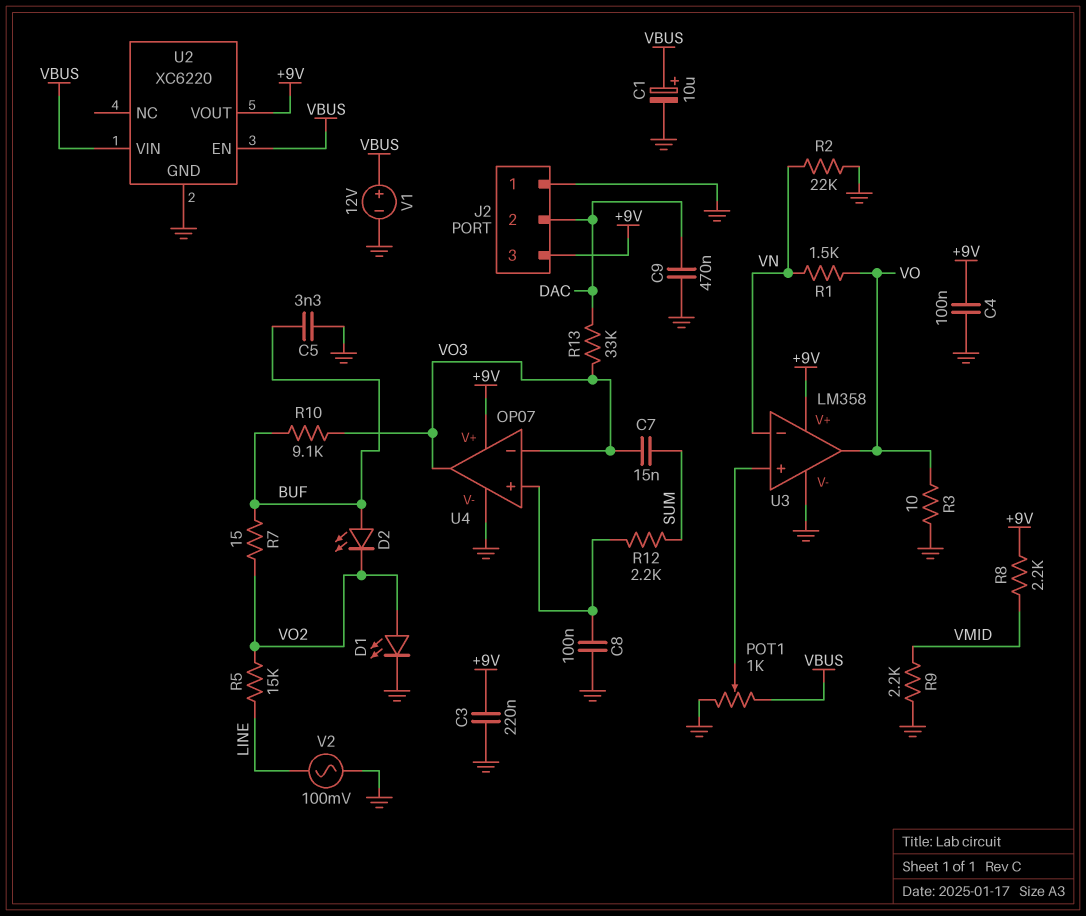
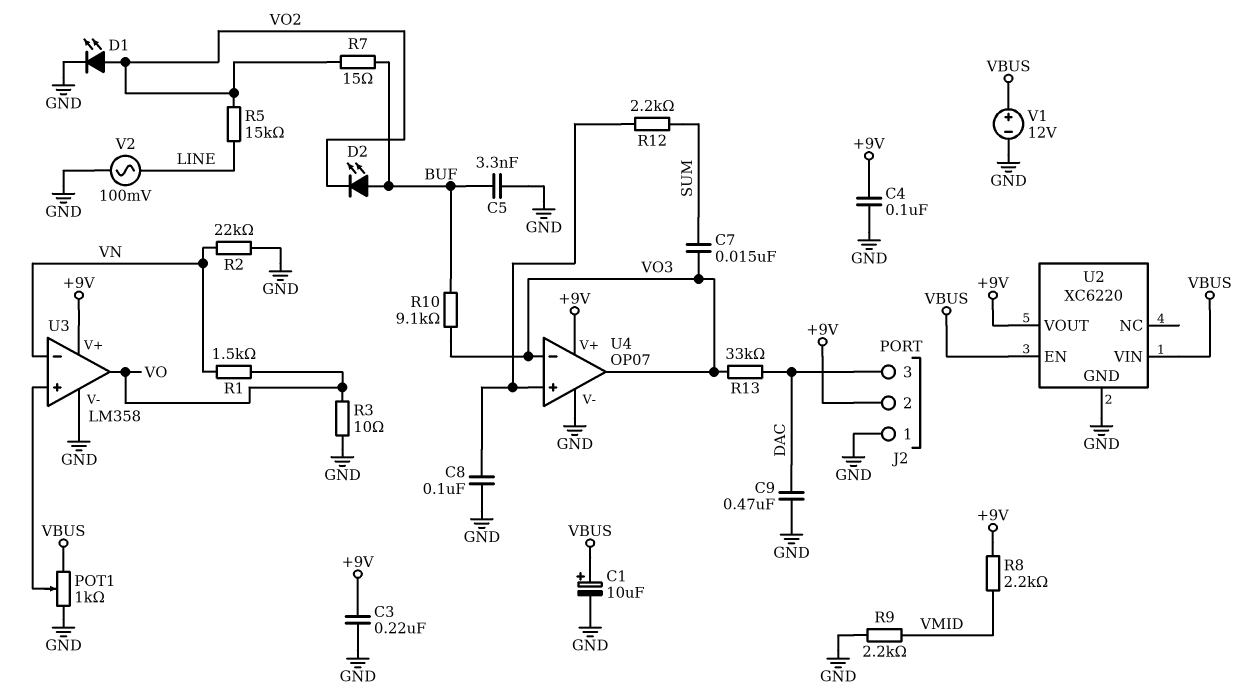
J2 pin 2: DAC -> +9V
J2 pin 3: +9V -> DAC

